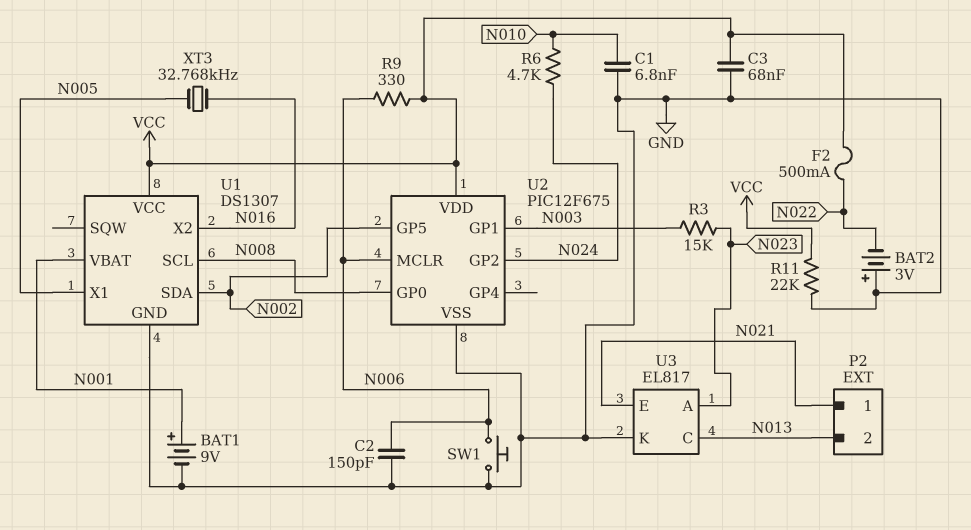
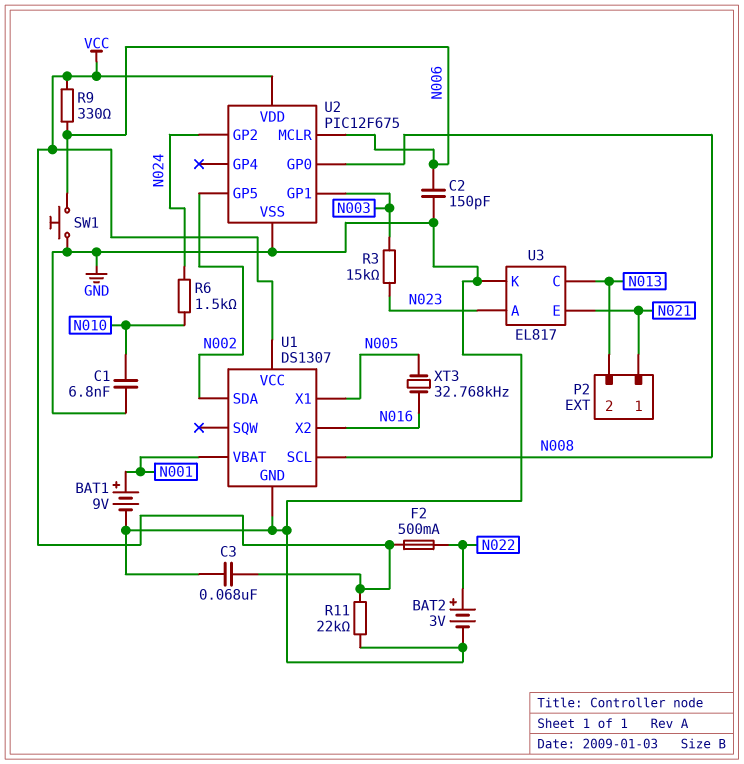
BAT2: 3V (plus GND, minus N022) -> 3V (plus N022, minus GND)
R6: 4.7k (N010, N024) -> 1.5k (N010, N024)

